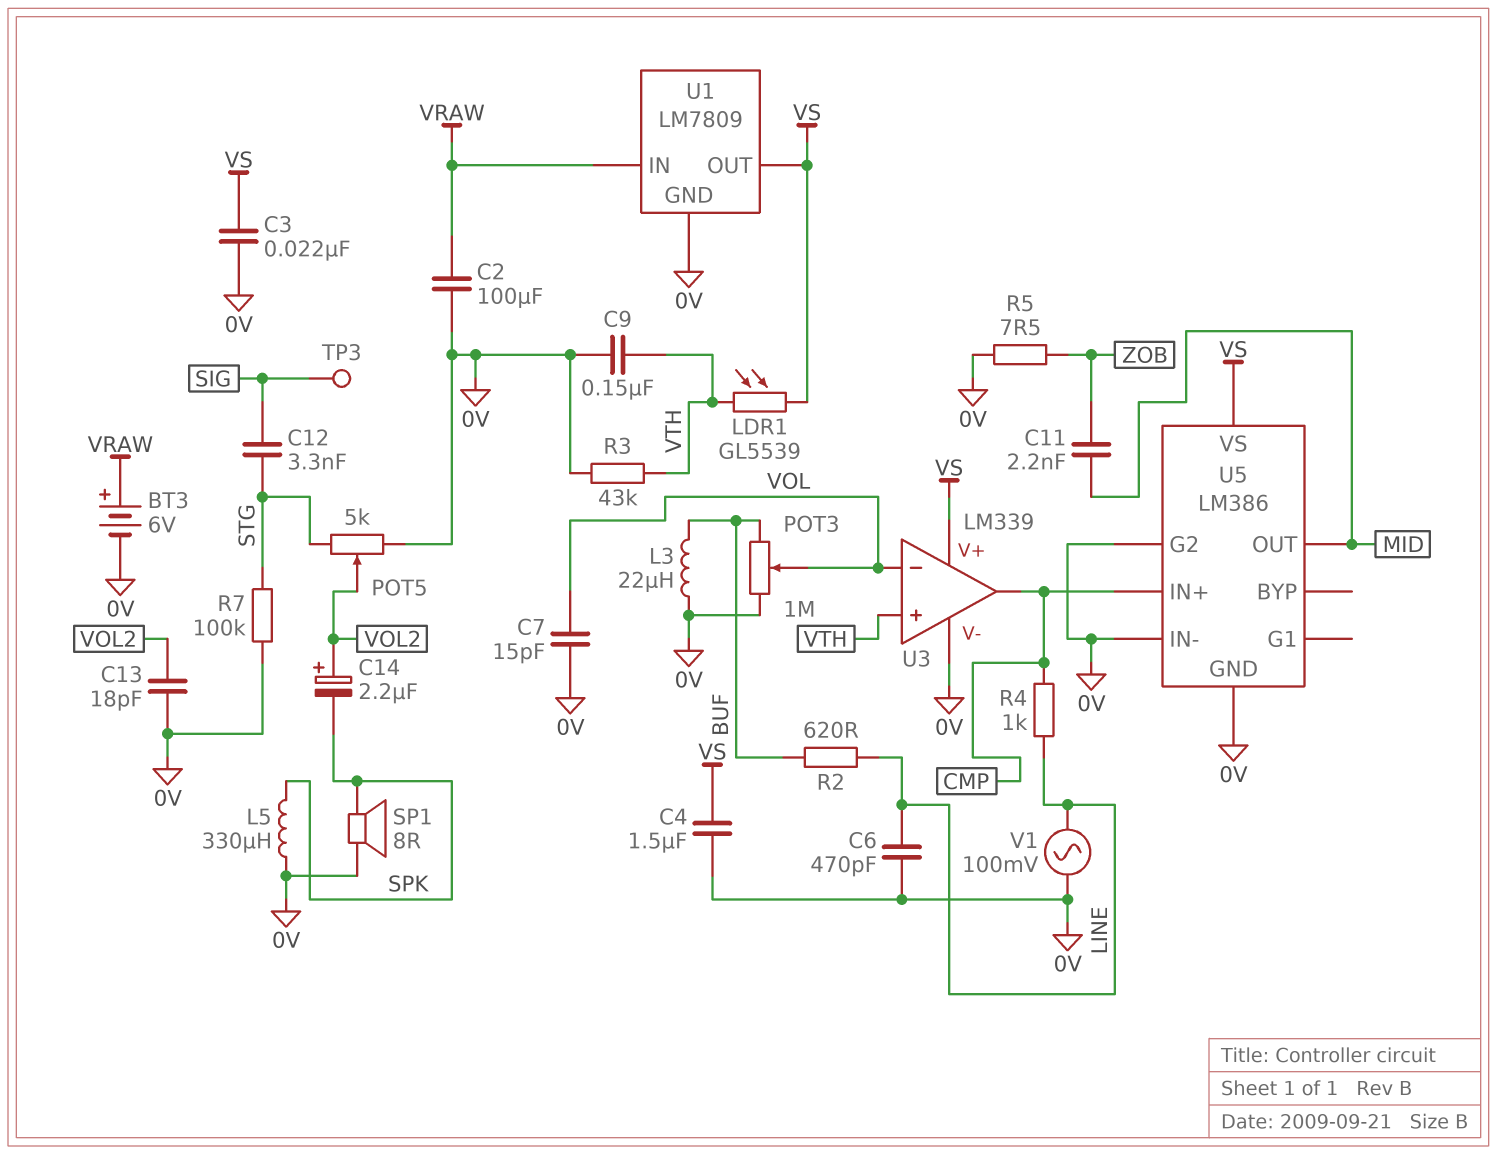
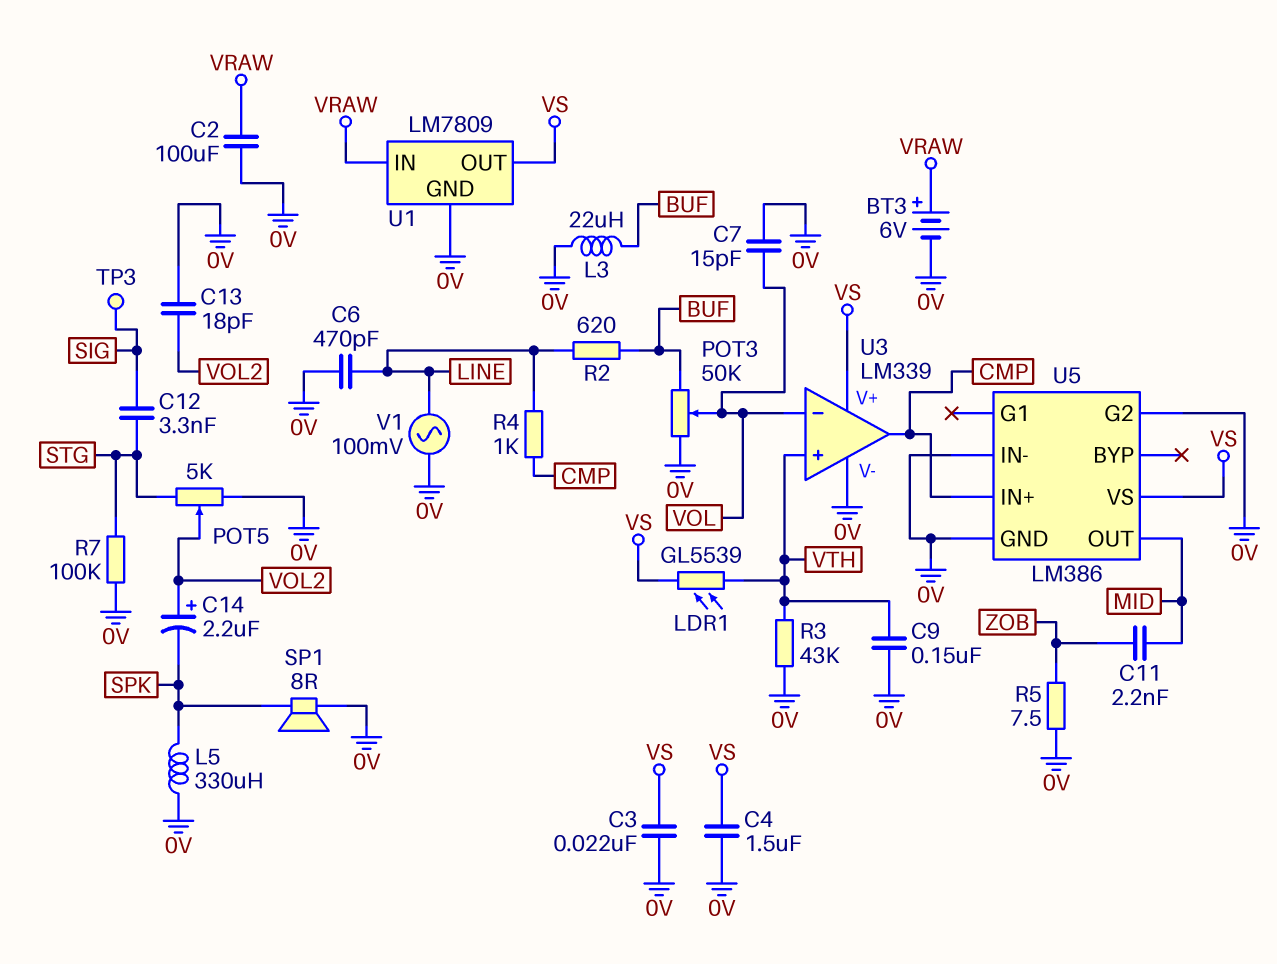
POT3: 1M (0V, BUF, wiper VOL) -> 50k (0V, BUF, wiper VOL)

